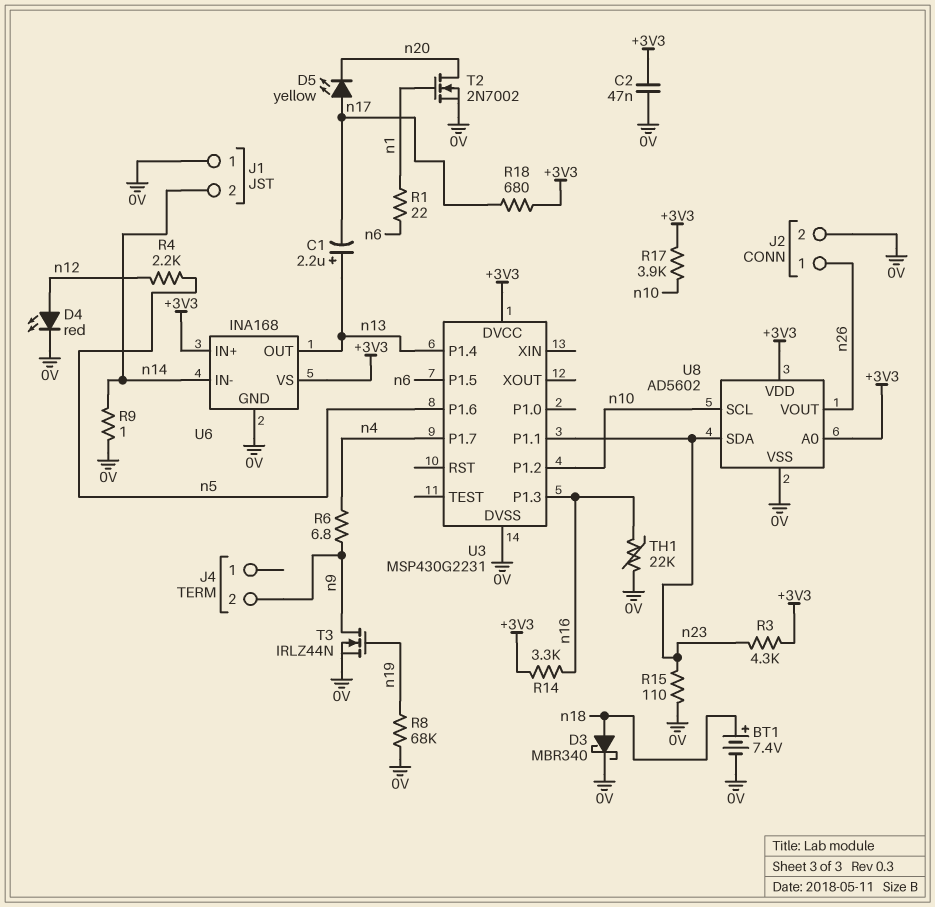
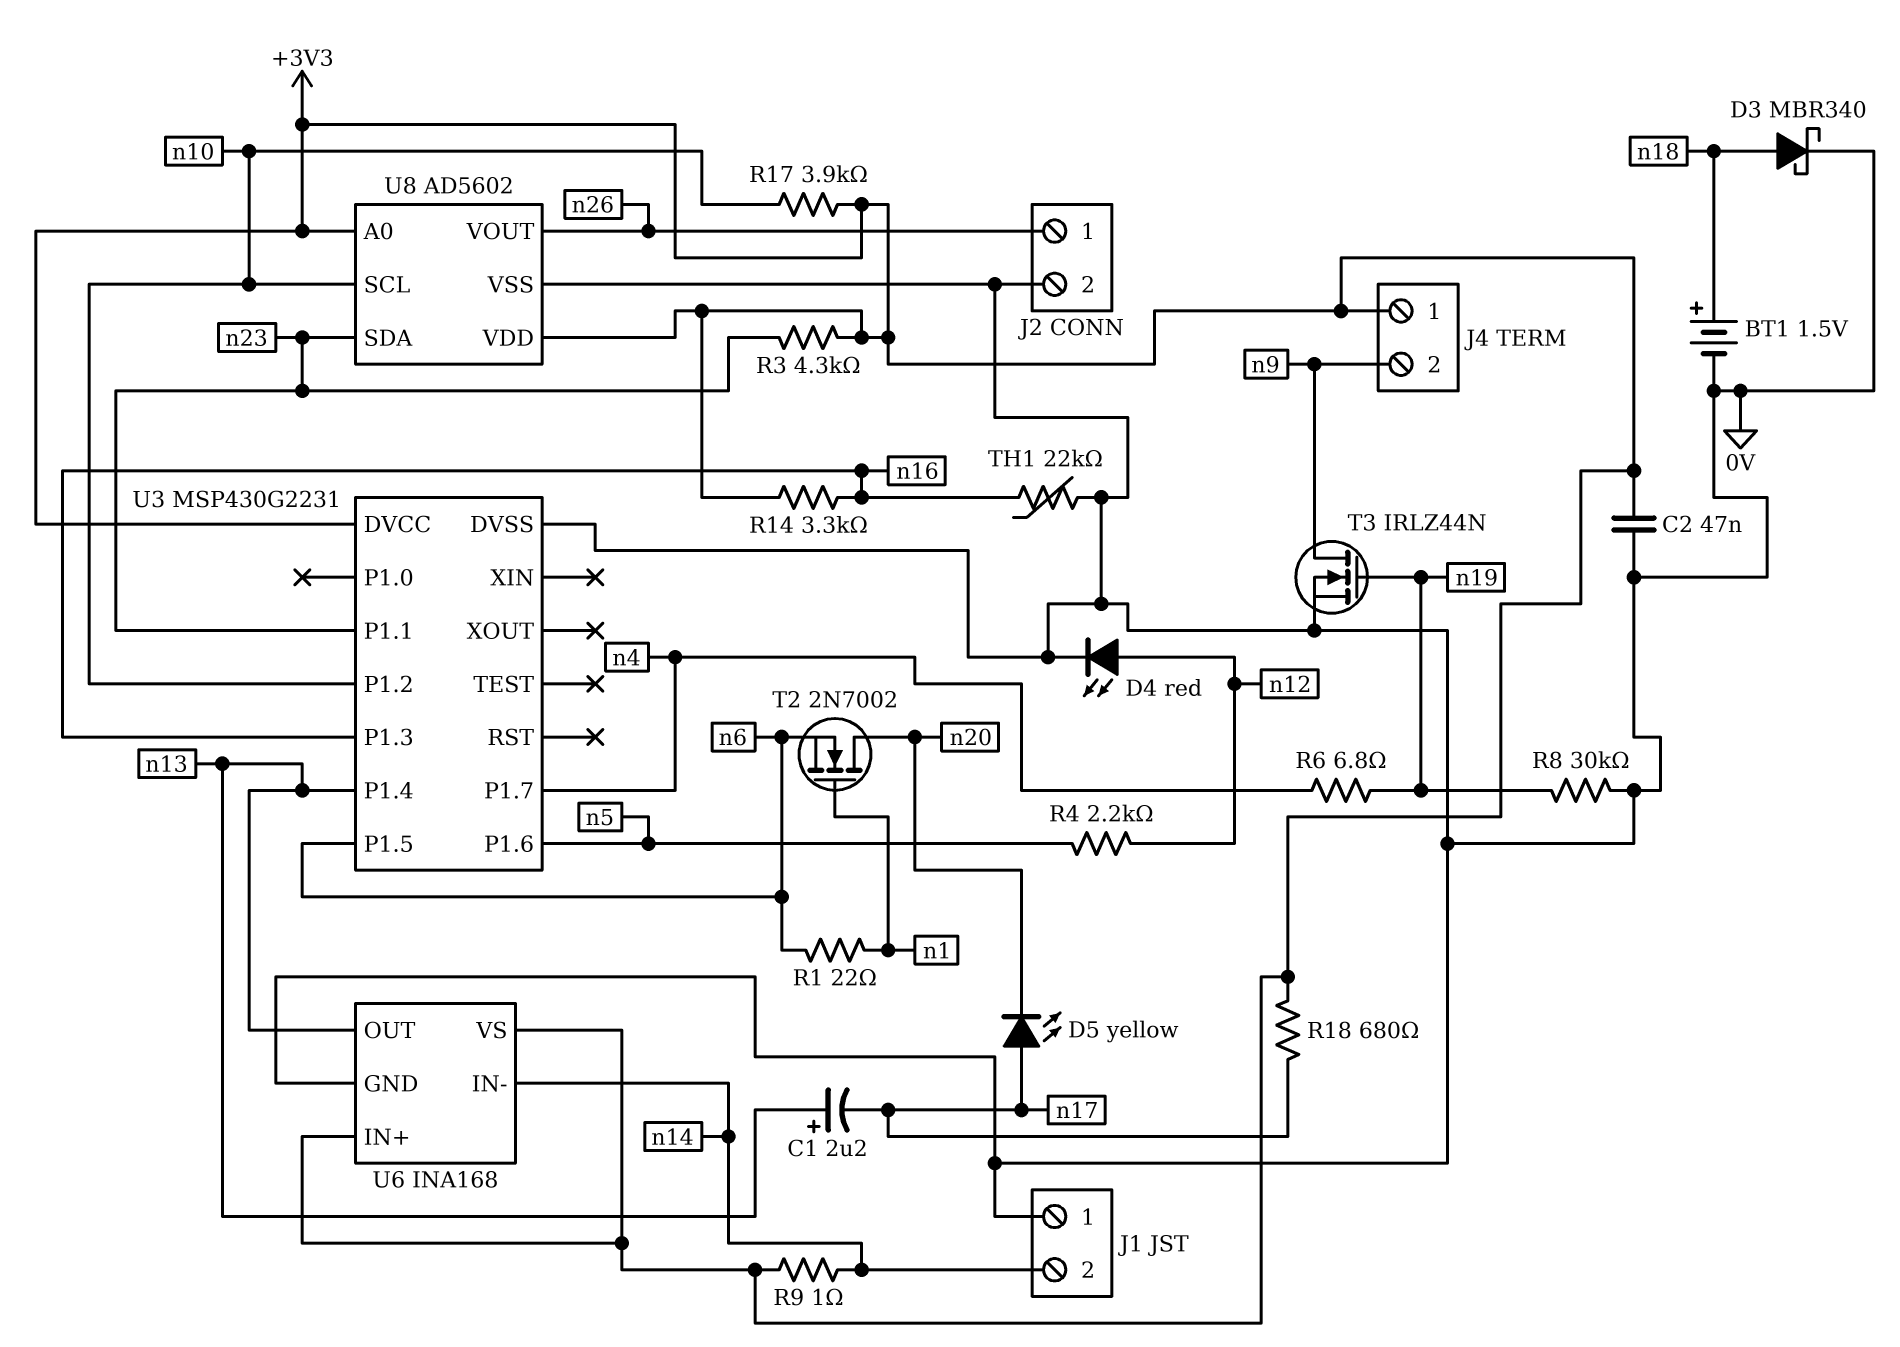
BT1: 7.4V (plus n18, minus 0V) -> 1.5V (plus n18, minus 0V)
J4 pin 1: none -> +3V3
R6: 6.8 (n4, n9) -> 6.8 (n4, n19)
R8: 68k (0V, n19) -> 30k (0V, n19)
R9: 1 (0V, n14) -> 1 (+3V3, n14)
R15: 110 (0V, n23) -> none
T2: NMOS 2N7002 (G n1, D n20, S 0V) -> NMOS 2N7002 (G n1, D n20, S n6)

